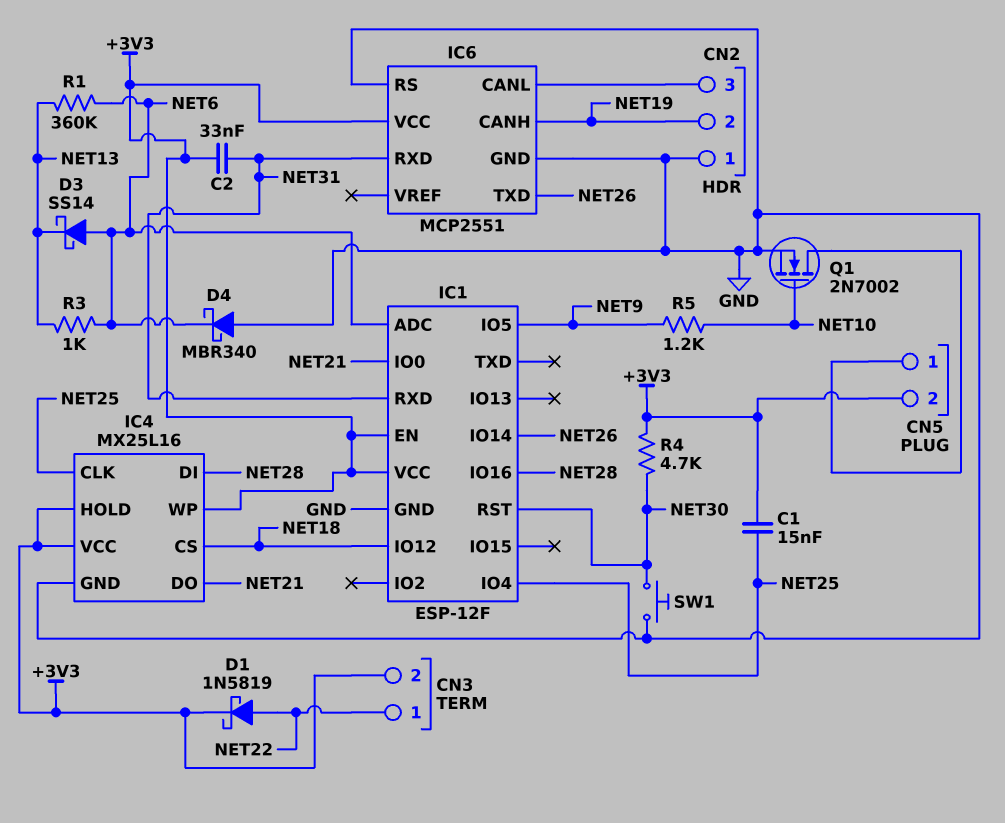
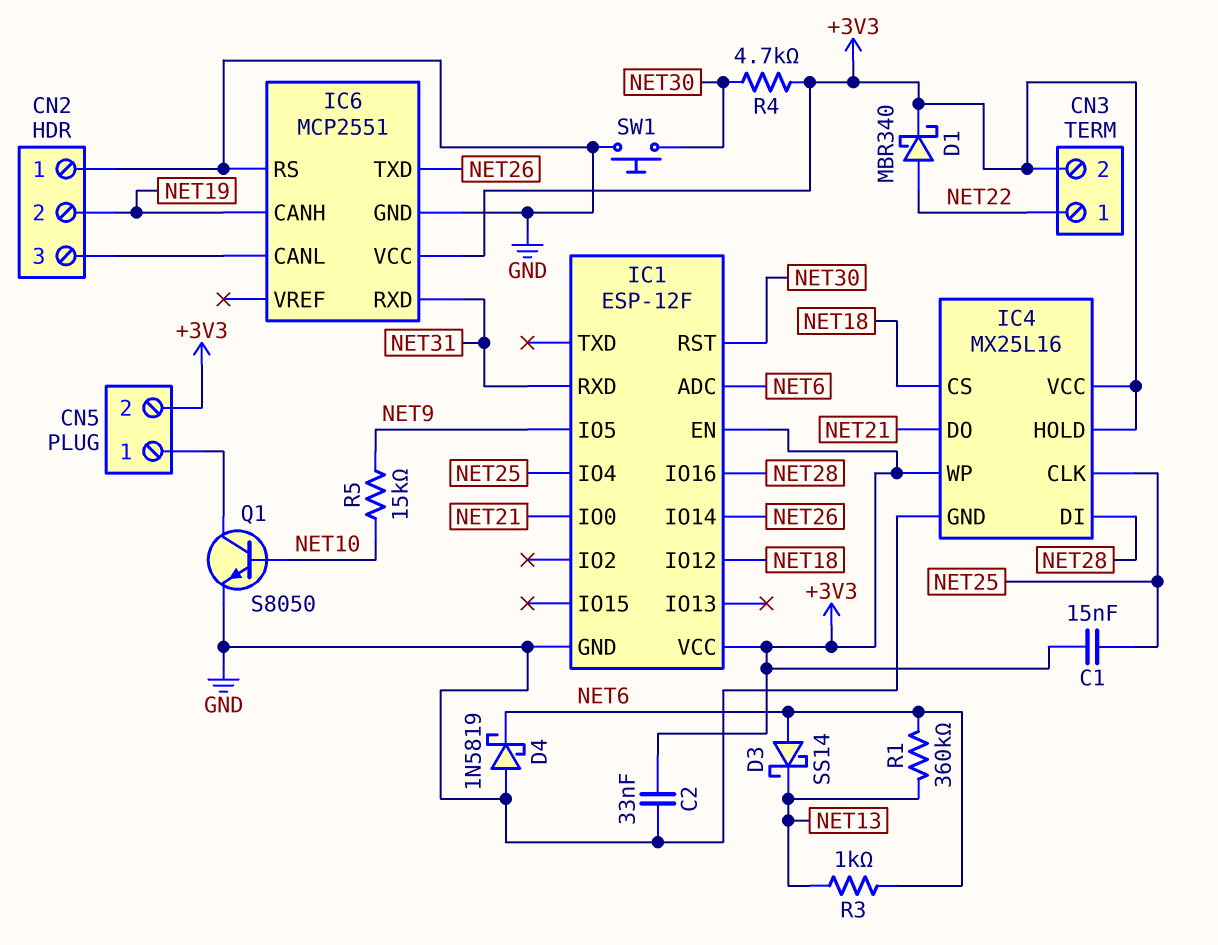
C2: 33nF (+3V3, NET31) -> 33nF (+3V3, GND)
D1: schottky 1N5819 (A NET22, K +3V3) -> schottky MBR340 (A NET22, K +3V3)
D4: schottky MBR340 (A GND, K NET6) -> schottky 1N5819 (A GND, K NET6)
Q1: NMOS 2N7002 (G NET10, D CN5/1, S GND) -> NPN S8050 (B NET10, C CN5/1, E GND)
R5: 1.2k (NET9, NET10) -> 15k (NET9, NET10)

